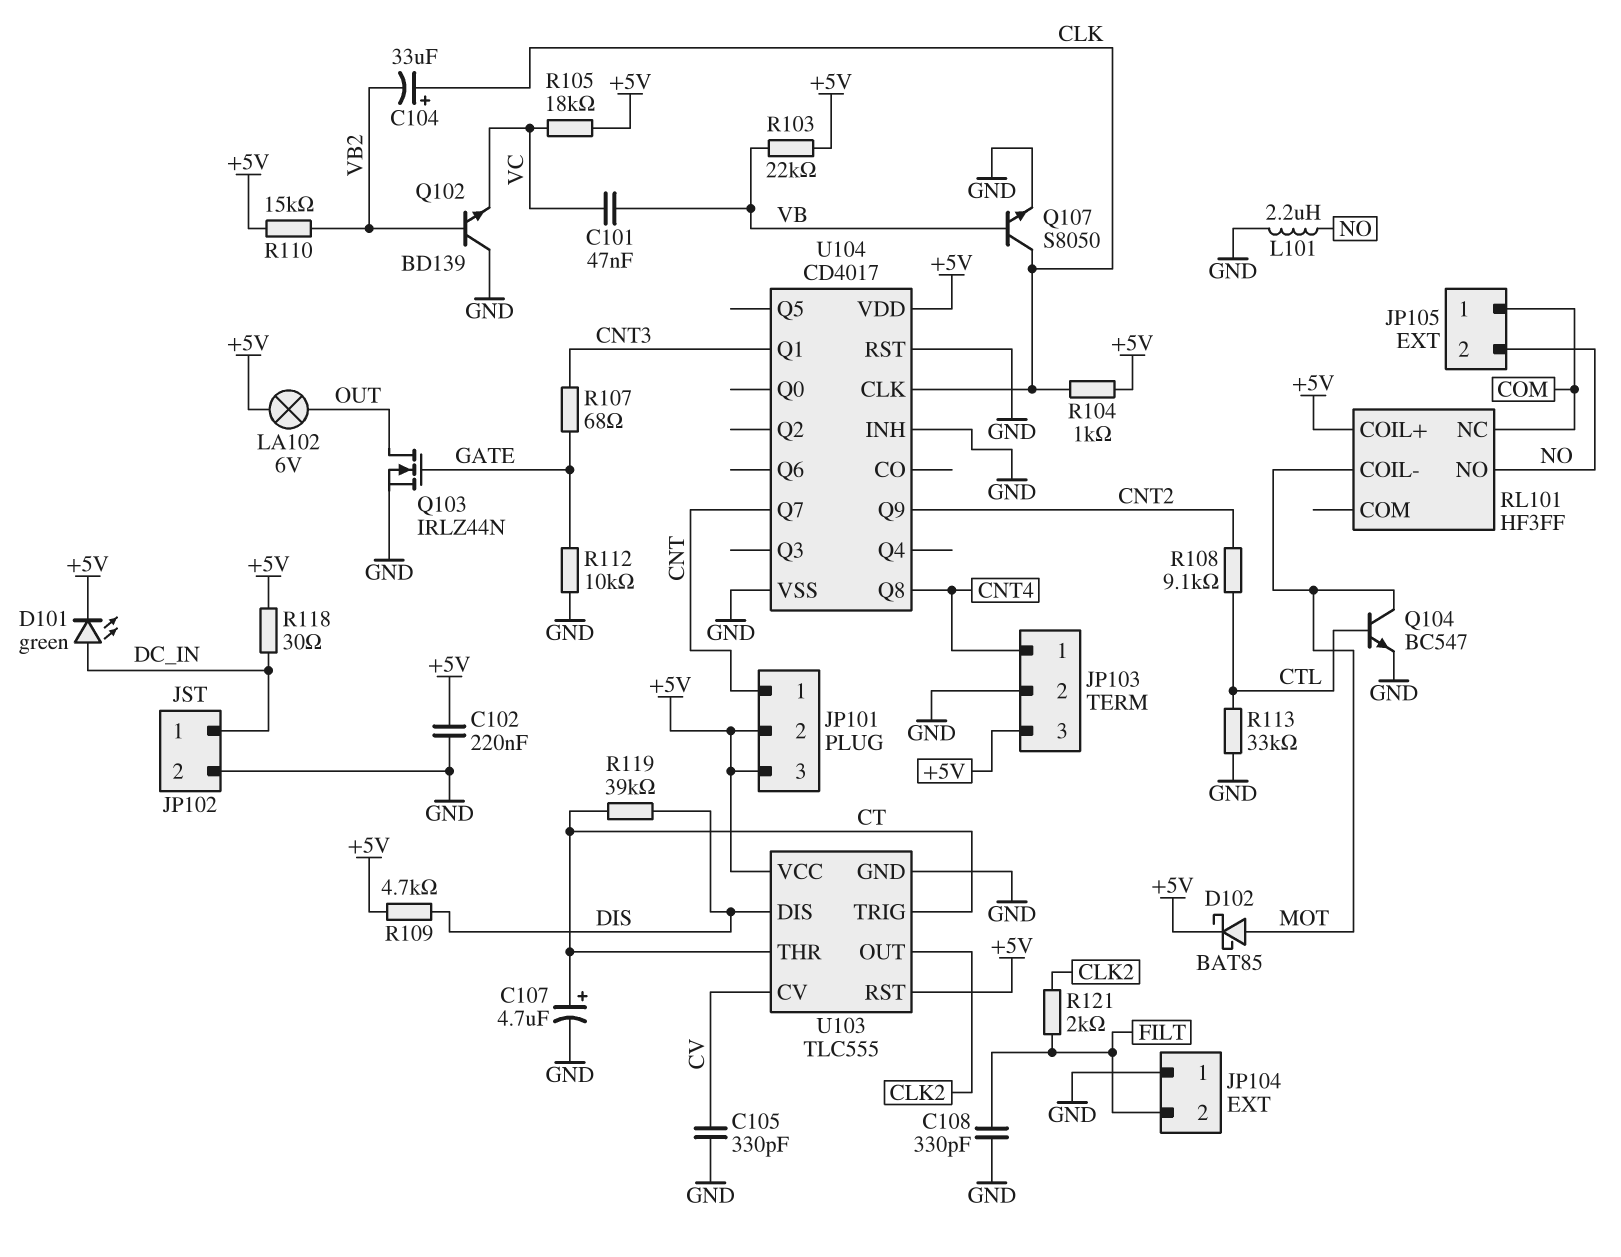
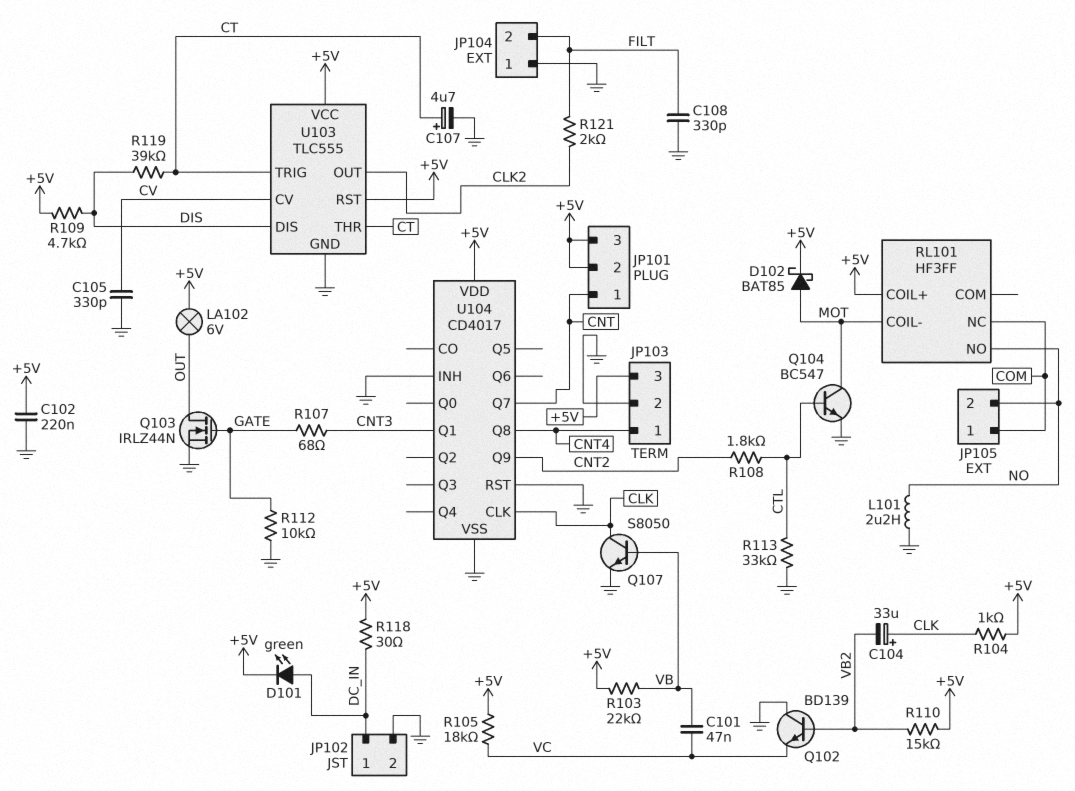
R108: 9.1k (CNT2, CTL) -> 1.8k (CNT2, CTL)

